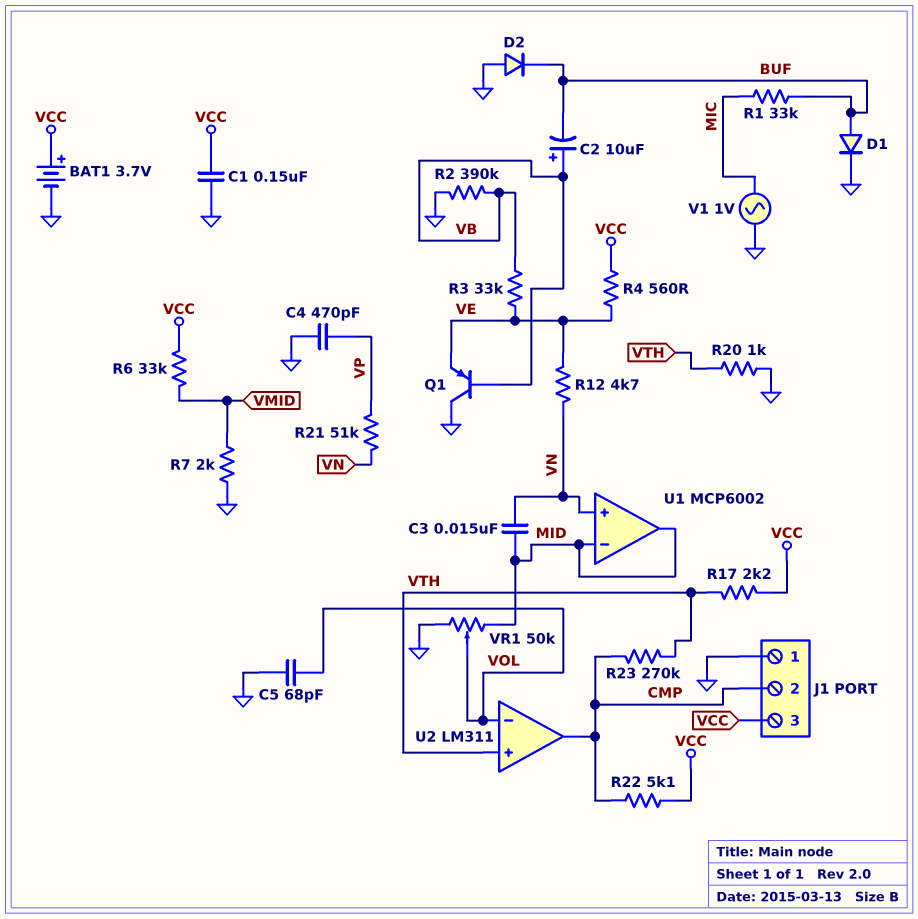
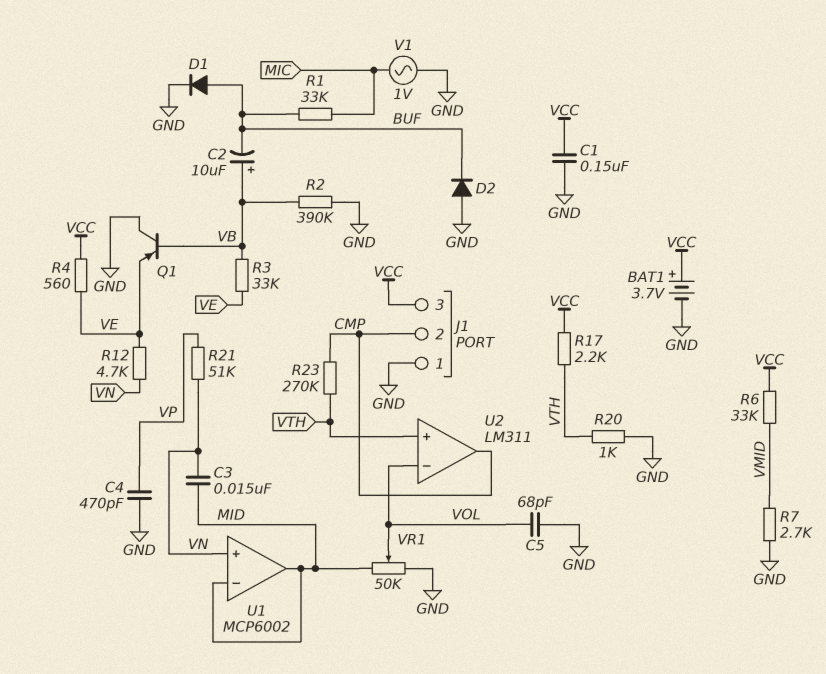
R7: 2k (GND, VMID) -> 2.7k (GND, VMID)
R22: 5.1k (CMP, VCC) -> none

